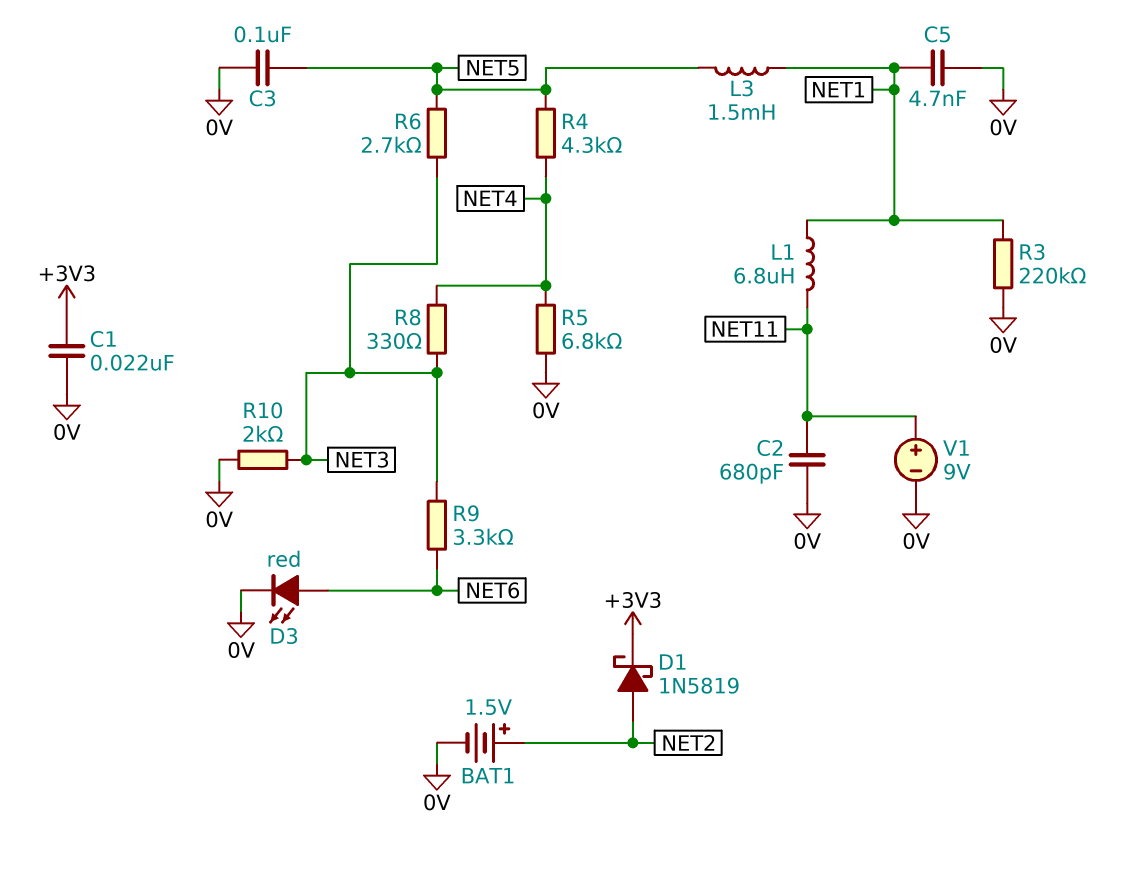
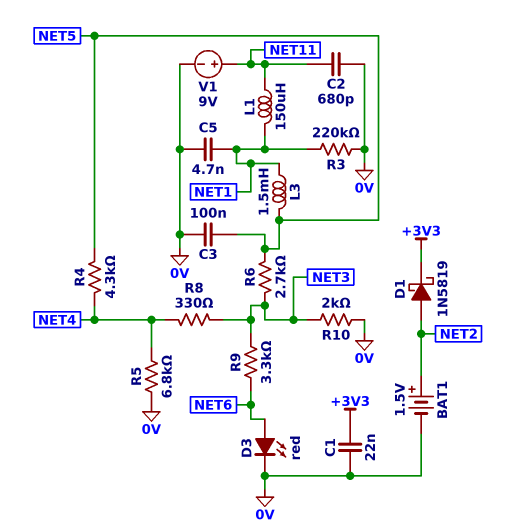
L1: 6.8uH (NET1, NET11) -> 150uH (NET1, NET11)

